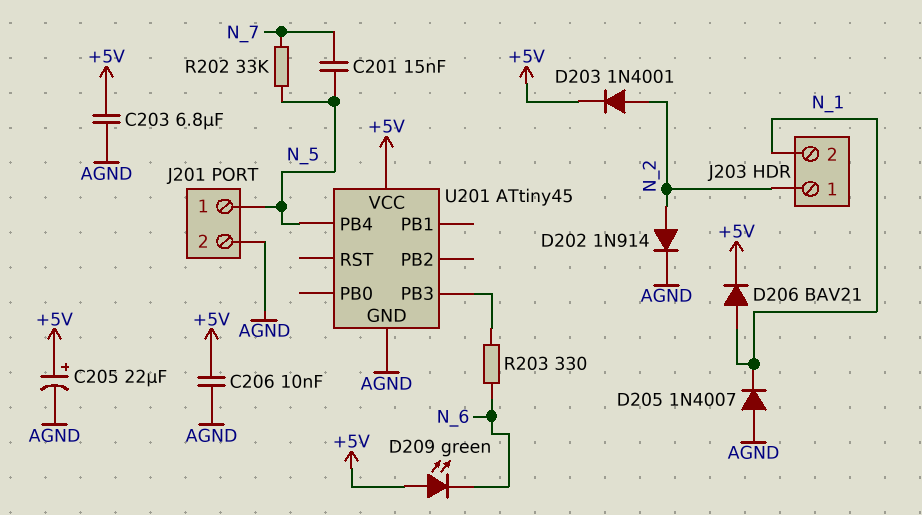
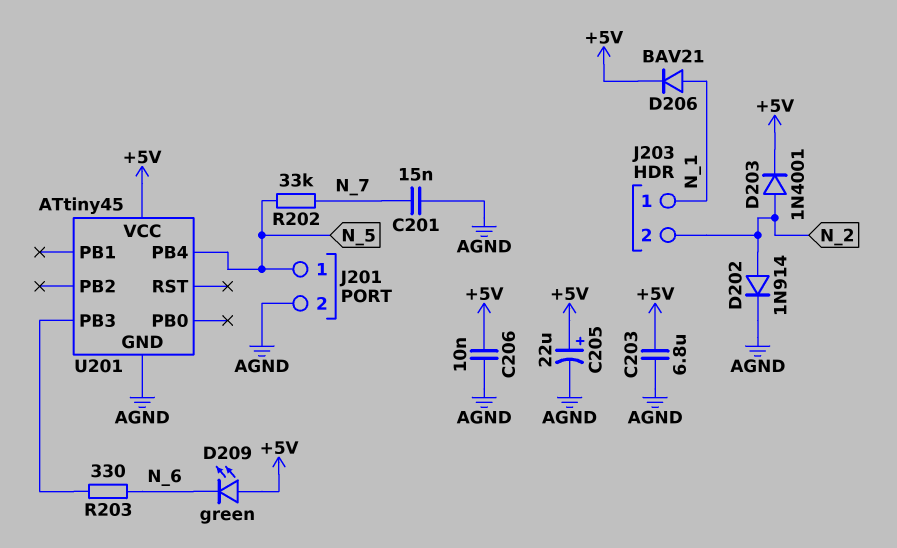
C201: 15nF (N_5, N_7) -> 15nF (AGND, N_7)
D205: diode 1N4007 (A AGND, K N_1) -> none
J203 pin 1: N_2 -> N_1
J203 pin 2: N_1 -> N_2

